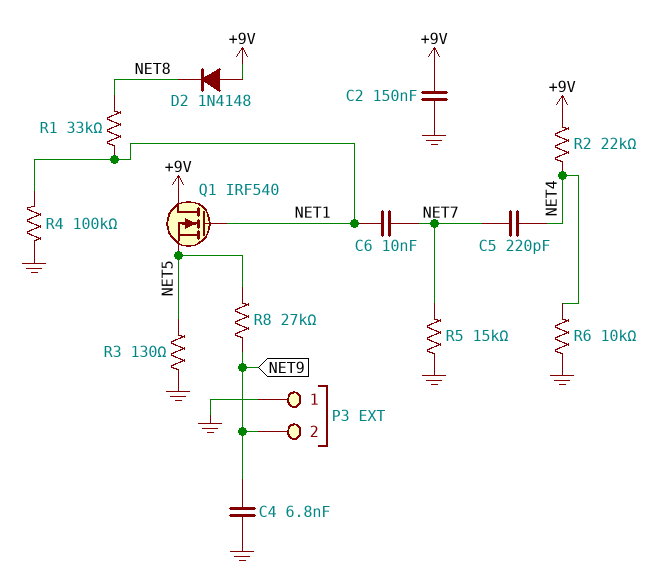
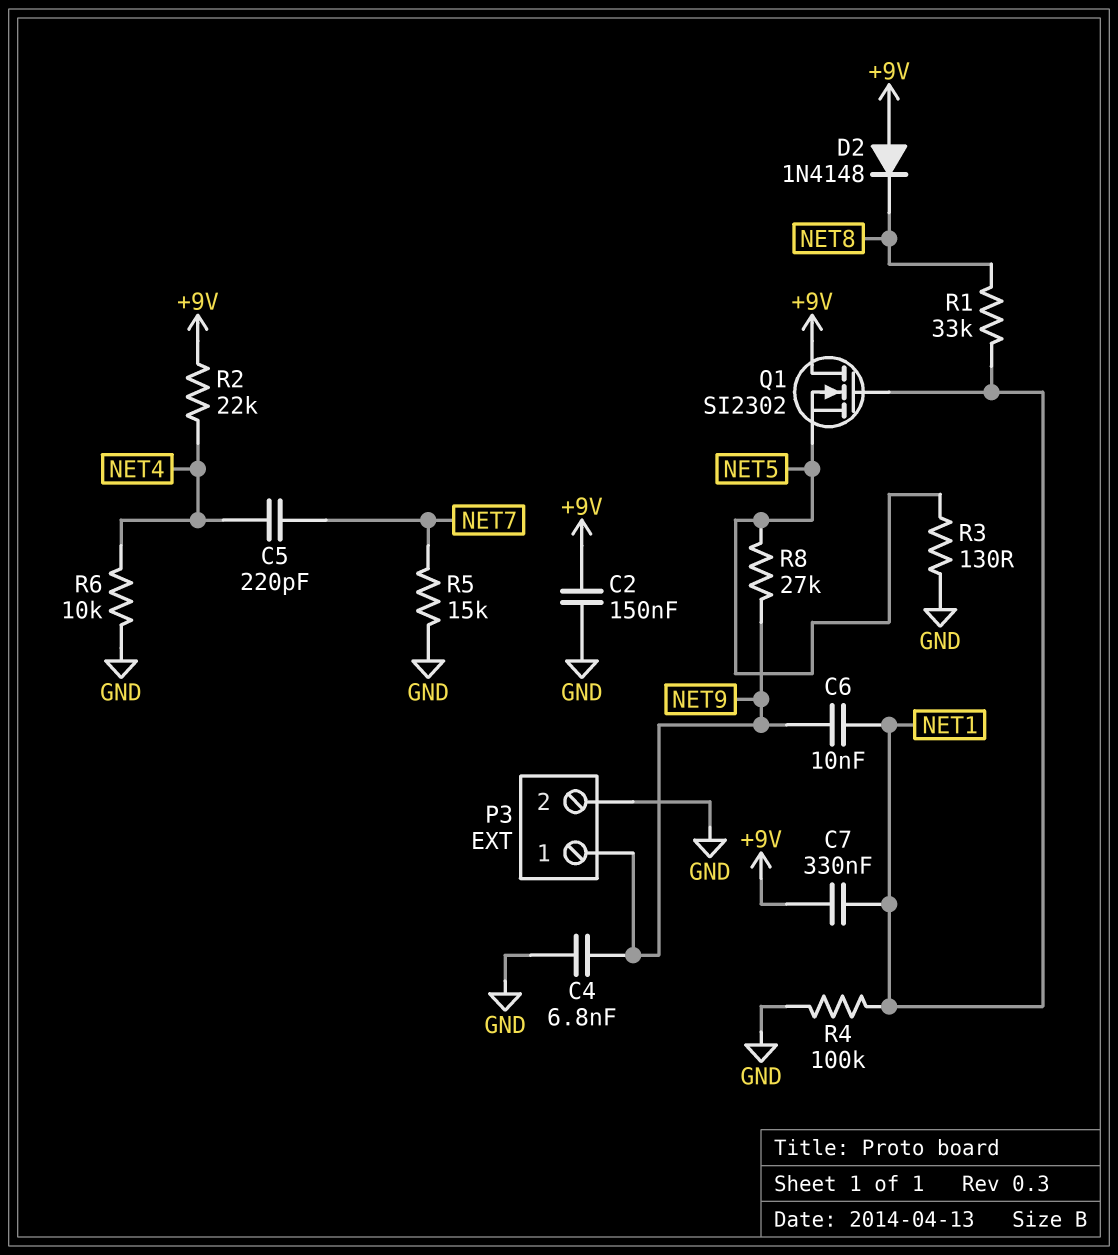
C6: 10nF (NET1, NET7) -> 10nF (NET1, NET9)
C7: none -> 330nF (+9V, NET1)
P3 pin 1: GND -> NET9
P3 pin 2: NET9 -> GND
Q1: NMOS IRF540 (G NET1, D +9V, S NET5) -> NMOS SI2302 (G NET1, D +9V, S NET5)

